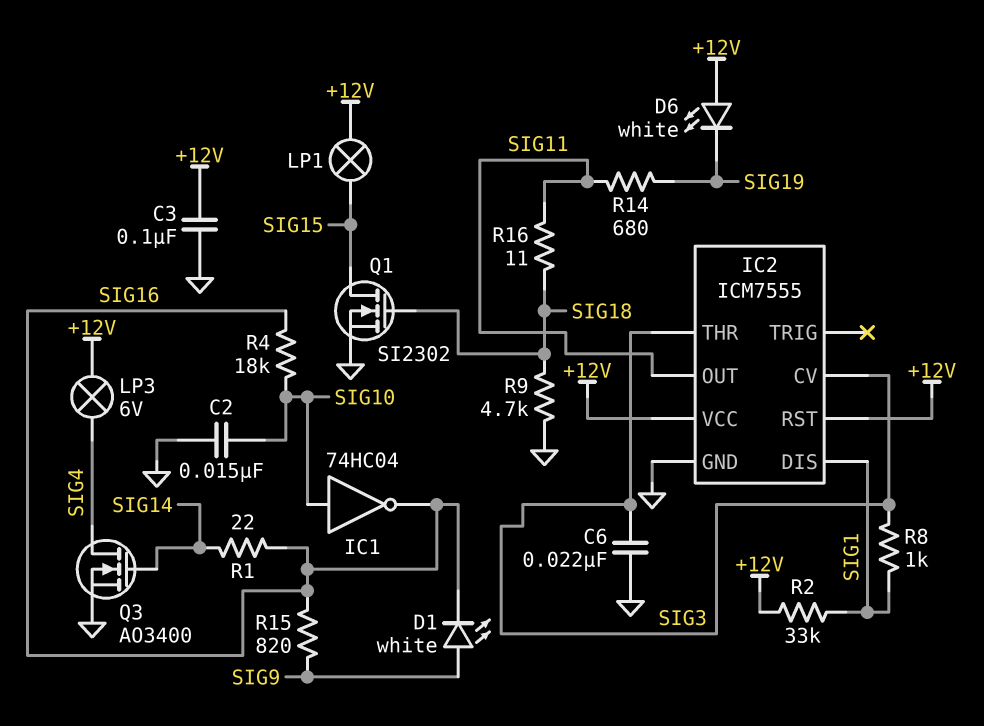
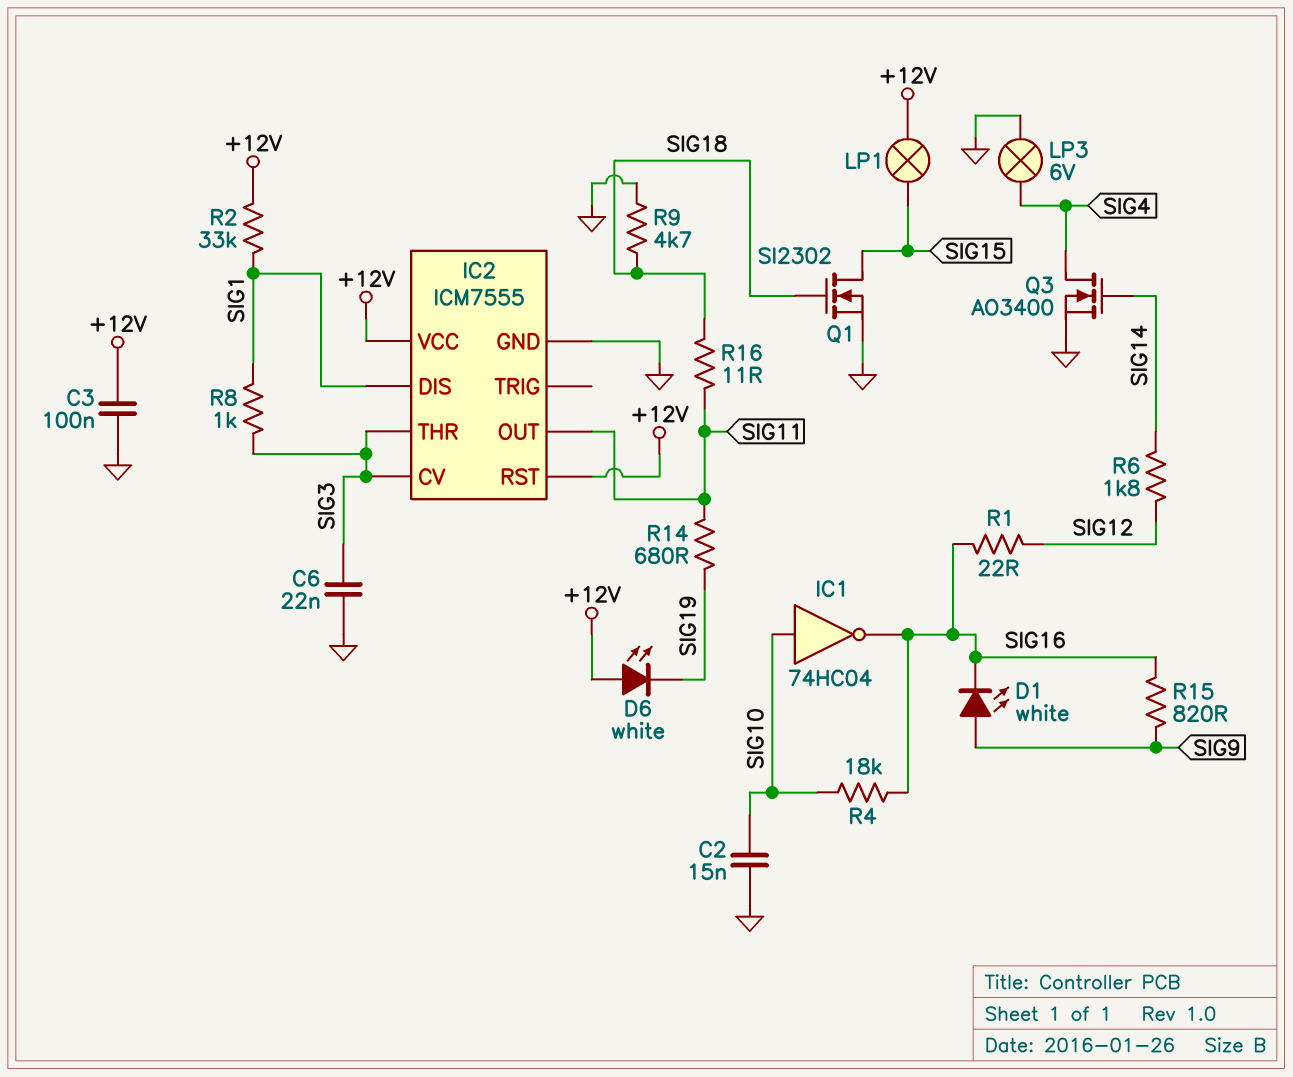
LP3: lamp 6V (+12V, SIG4) -> lamp 6V (GND, SIG4)
R1: 22 (SIG14, SIG16) -> 22 (SIG12, SIG16)
R6: none -> 1.8k (SIG12, SIG14)

